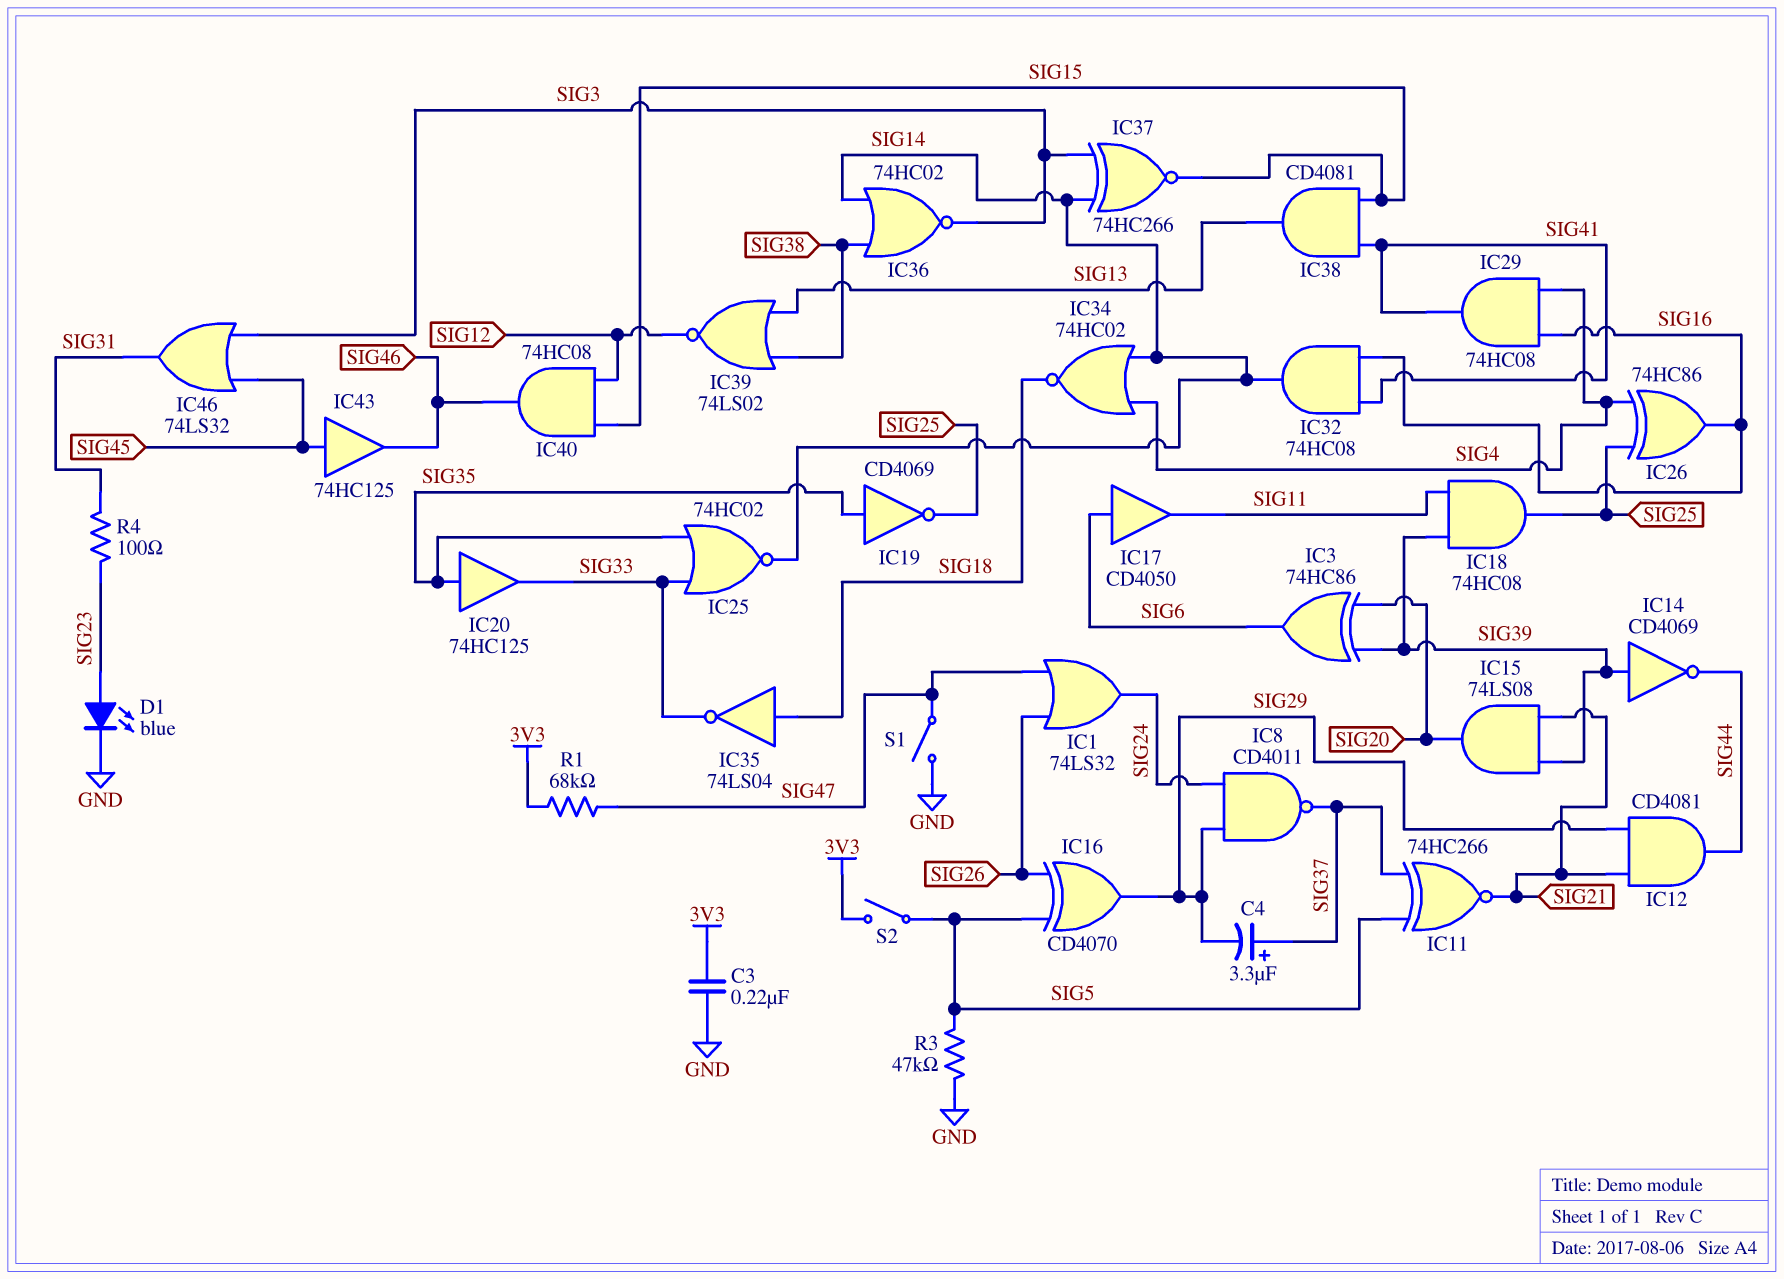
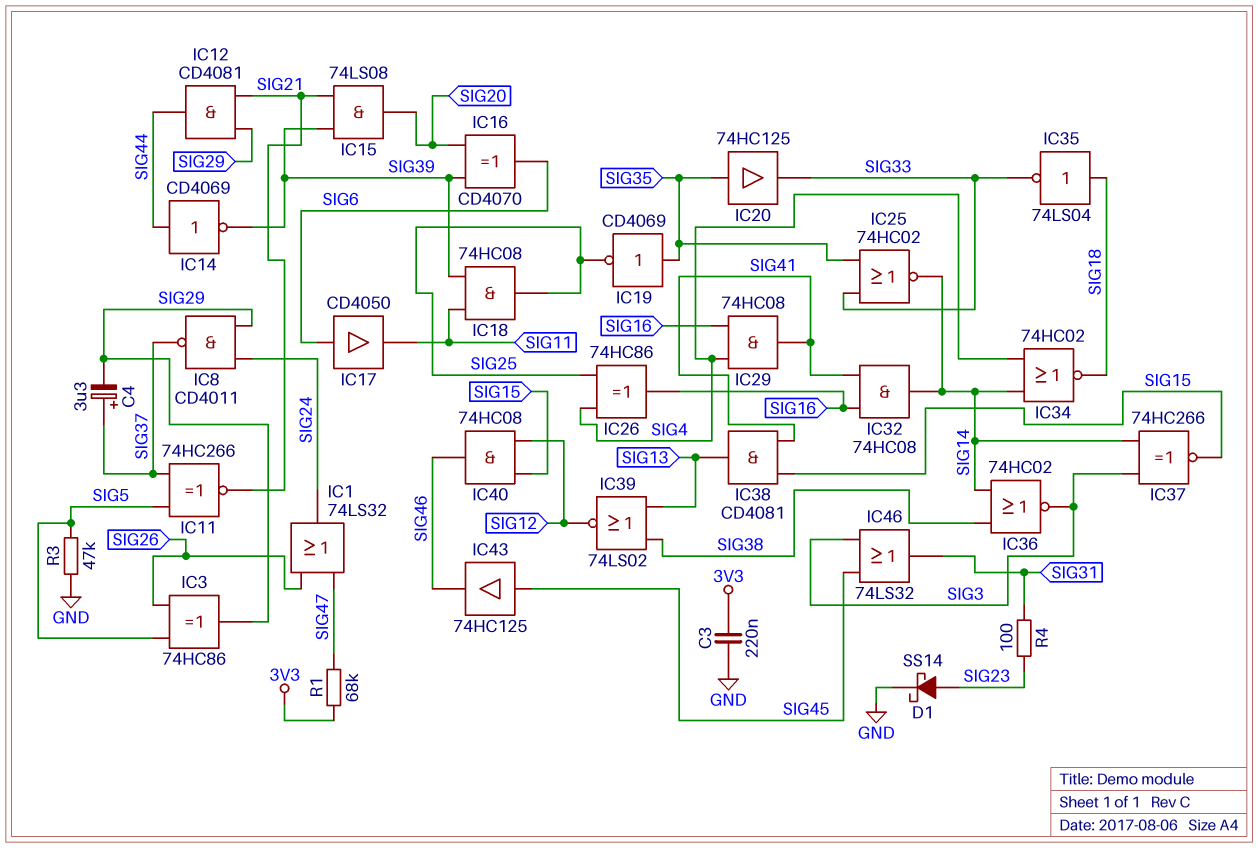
D1: LED blue (A SIG23, K GND) -> schottky SS14 (A SIG23, K GND)
IC3: XOR 74HC86 (in SIG20, in SIG39, out SIG6) -> XOR 74HC86 (in SIG5, in SIG26, out SIG29)
IC14: NOT CD4069 (in SIG39, out SIG44) -> NOT CD4069 (in SIG44, out SIG39)
IC16: XOR CD4070 (in SIG5, in SIG26, out SIG29) -> XOR CD4070 (in SIG20, in SIG39, out SIG6)
S1: switch (GND, SIG47) -> none
S2: switch (3V3, SIG5) -> none

